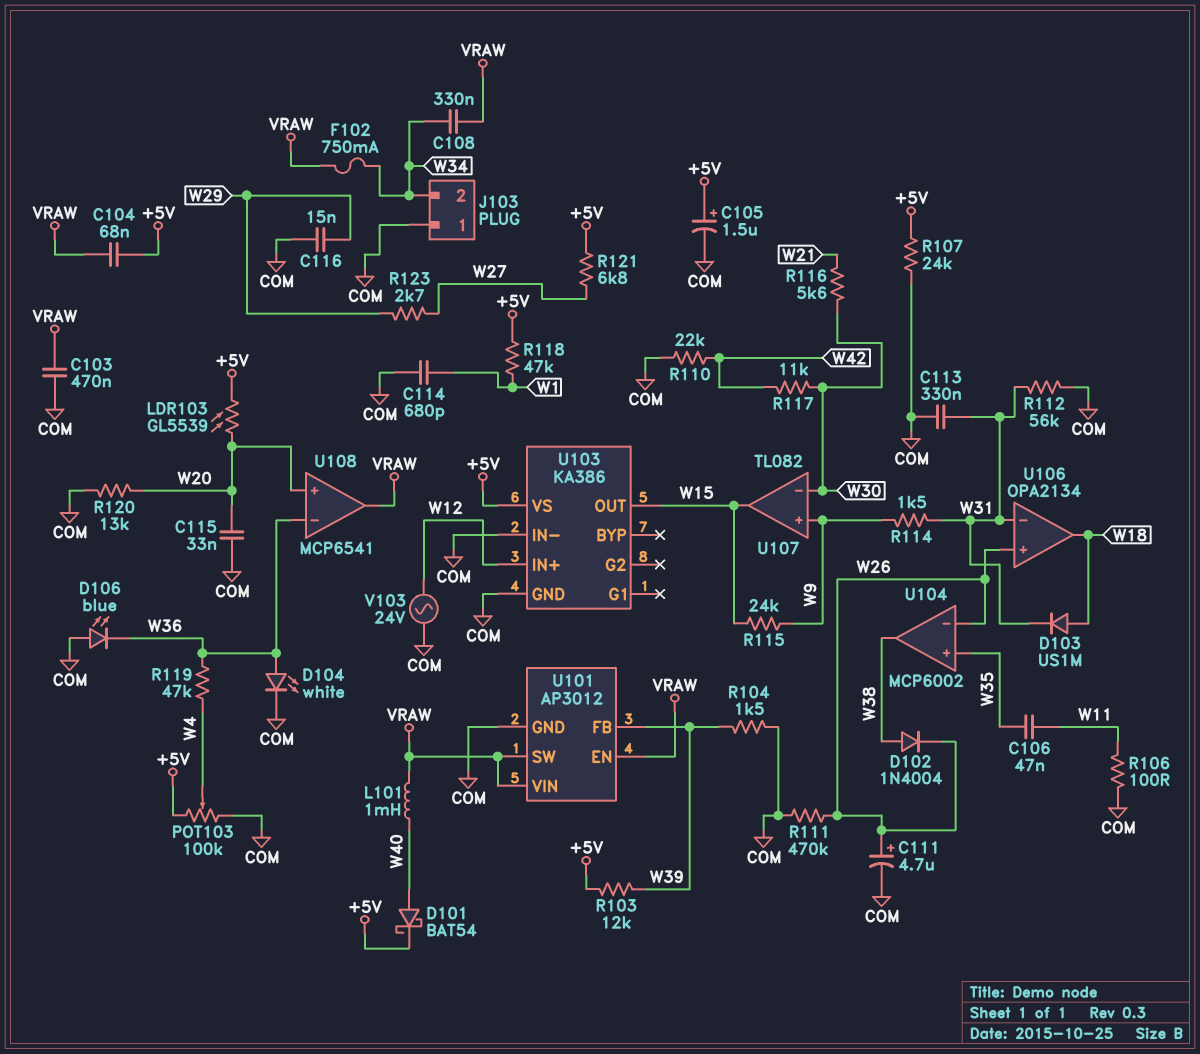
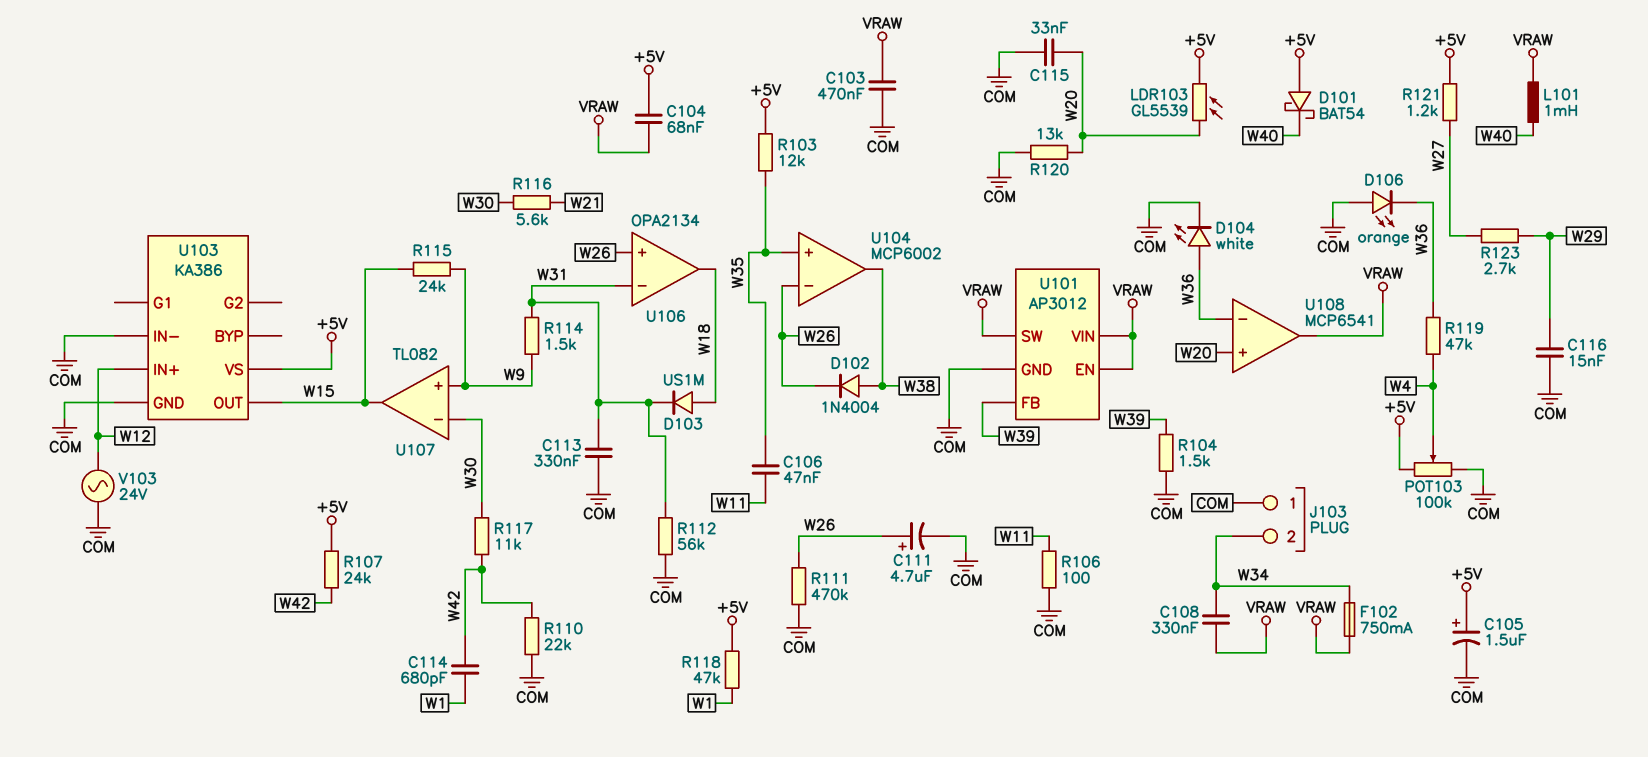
C114: 680pF (COM, W1) -> 680pF (W1, W42)
D101: schottky BAT54 (A W40, K +5V) -> schottky BAT54 (A +5V, K W40)
D106: LED blue (A COM, K W36) -> LED orange (A COM, K W36)
R103: 12k (+5V, W39) -> 12k (+5V, W35)
R107: 24k (+5V, COM) -> 24k (+5V, W42)
R121: 6.8k (+5V, W27) -> 1.2k (+5V, W27)

